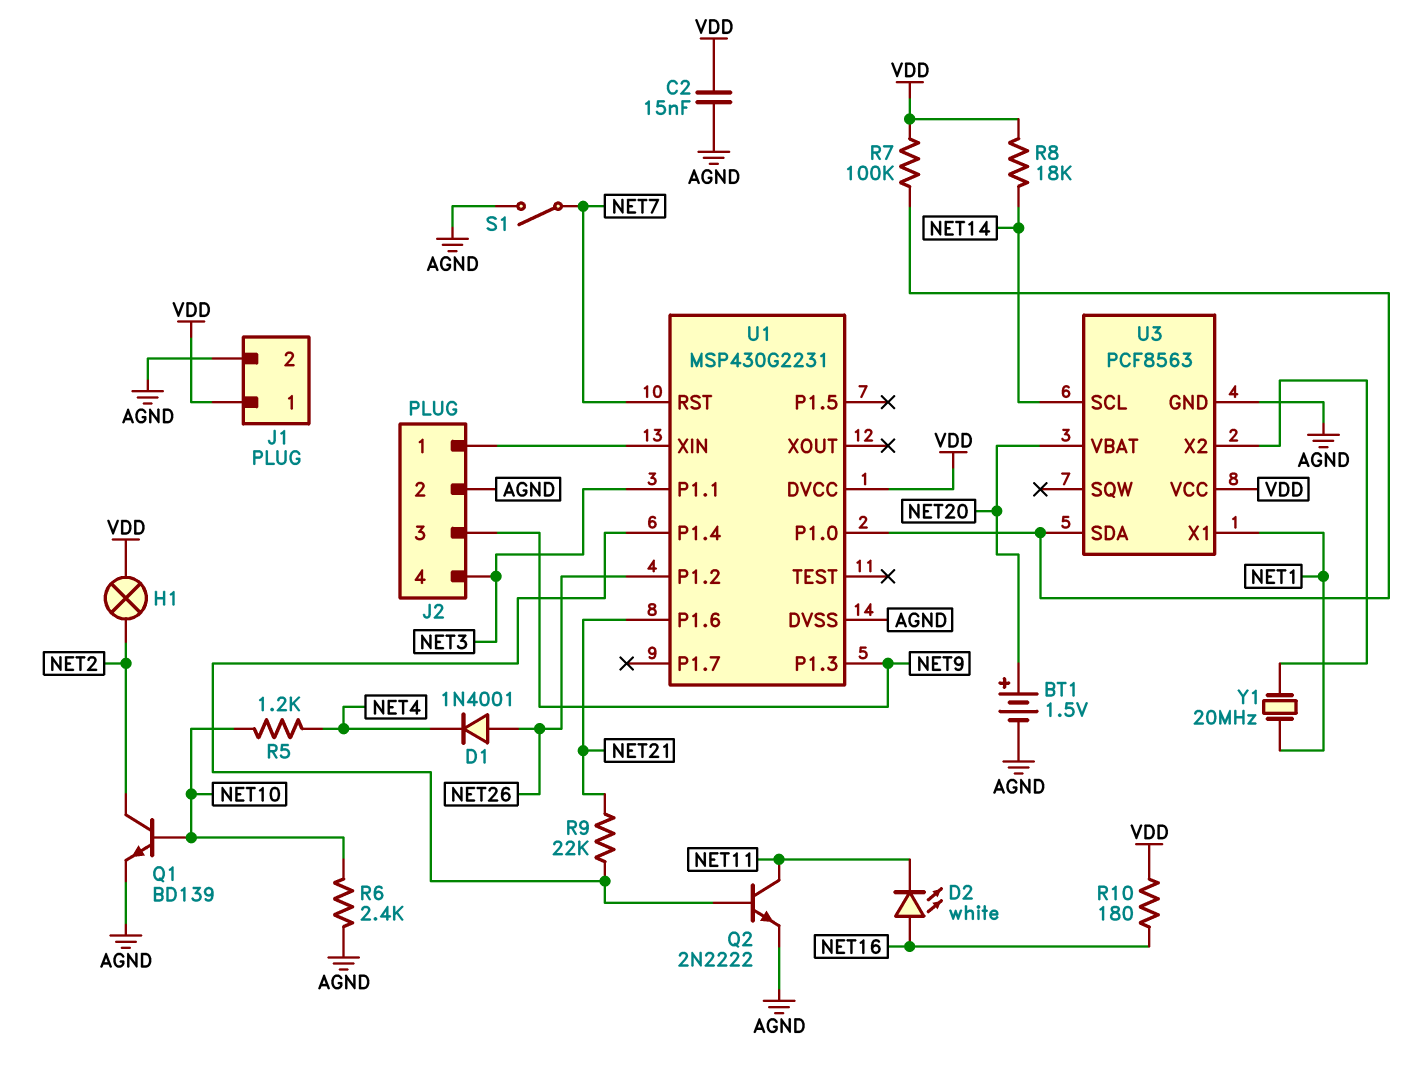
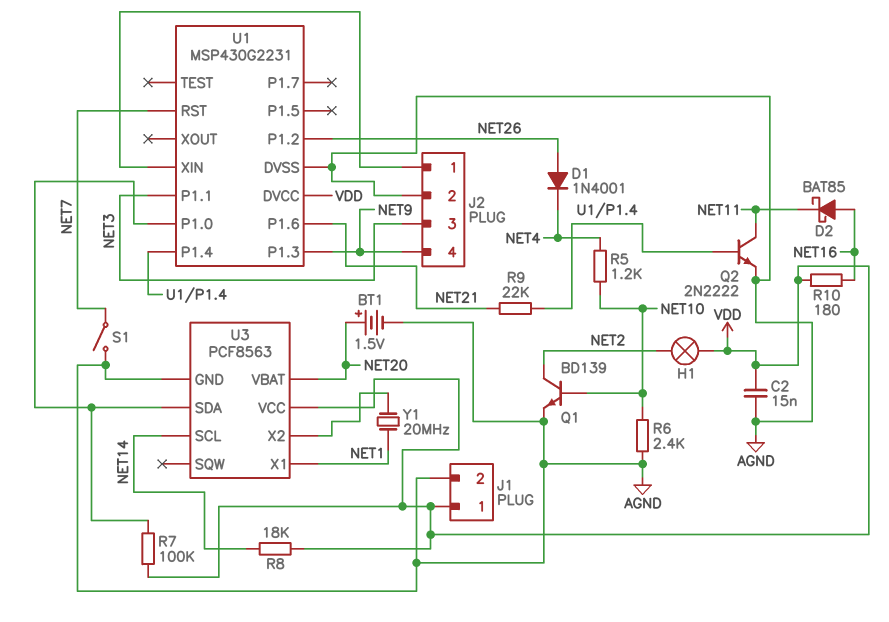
D2: LED white (A NET16, K NET11) -> schottky BAT85 (A NET16, K NET11)
J2 pin 3: NET9 -> NET3
J2 pin 4: NET3 -> NET9

